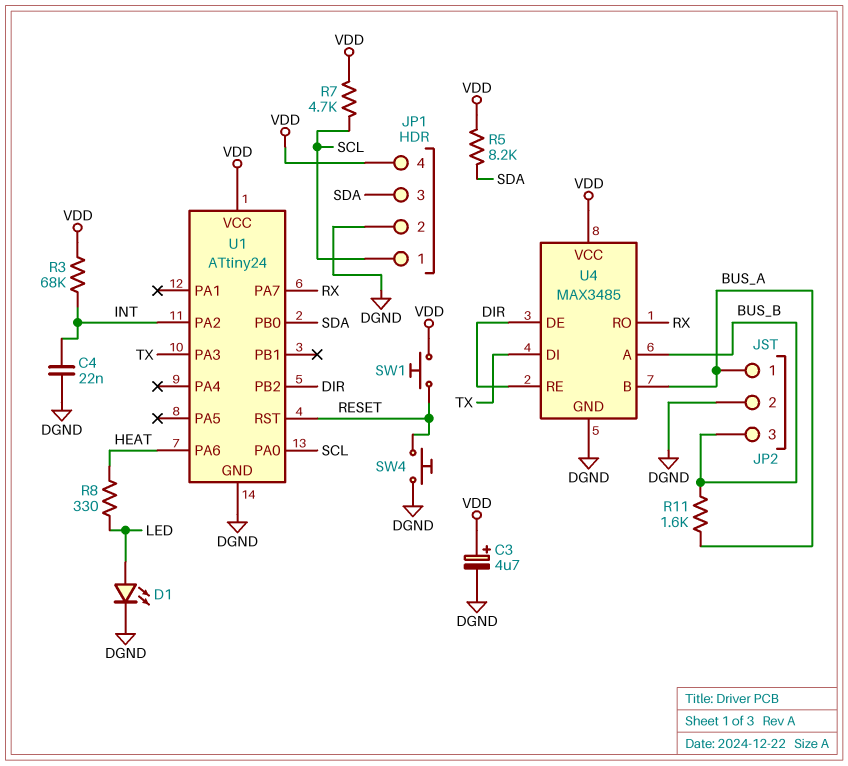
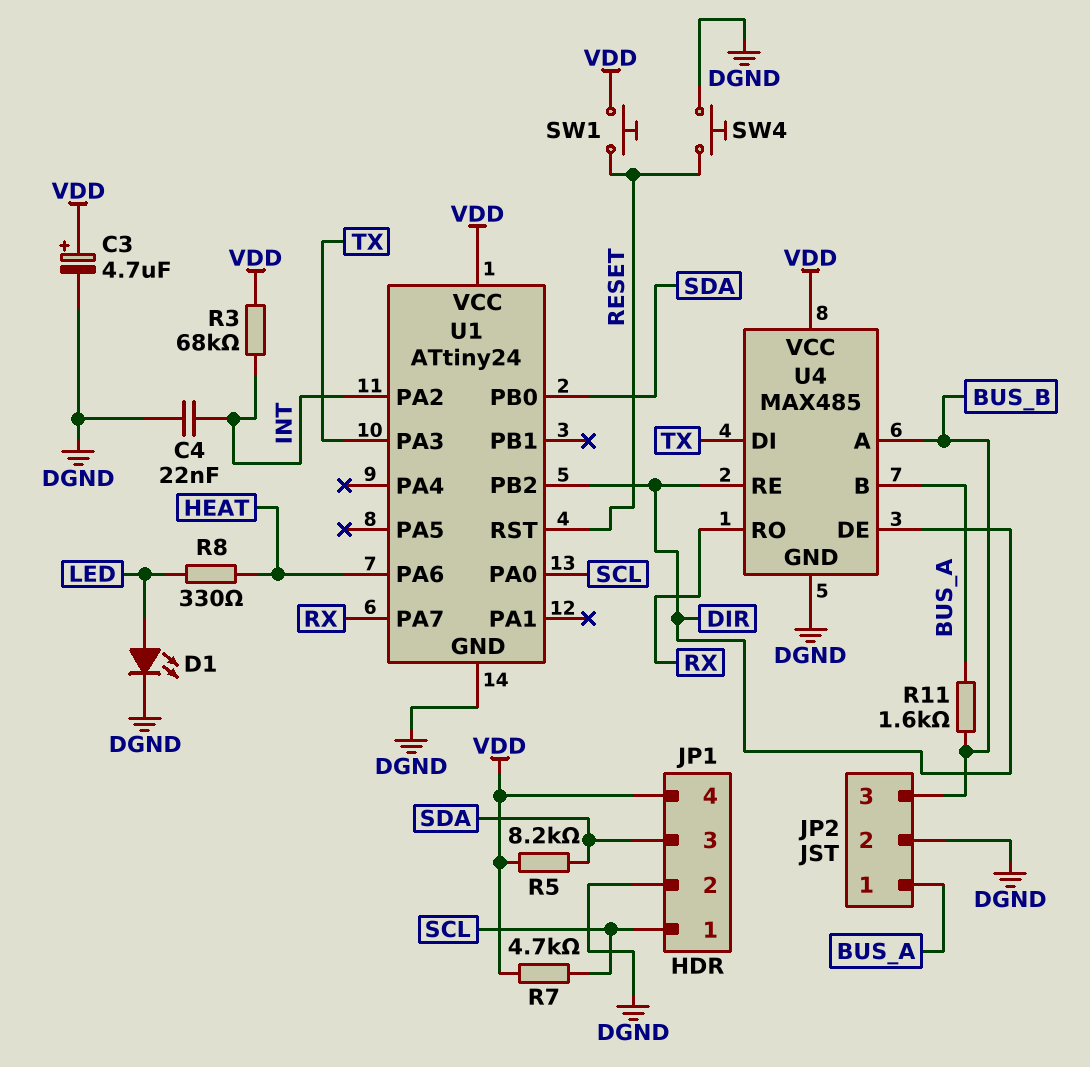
U4: MAX3485 -> MAX485

